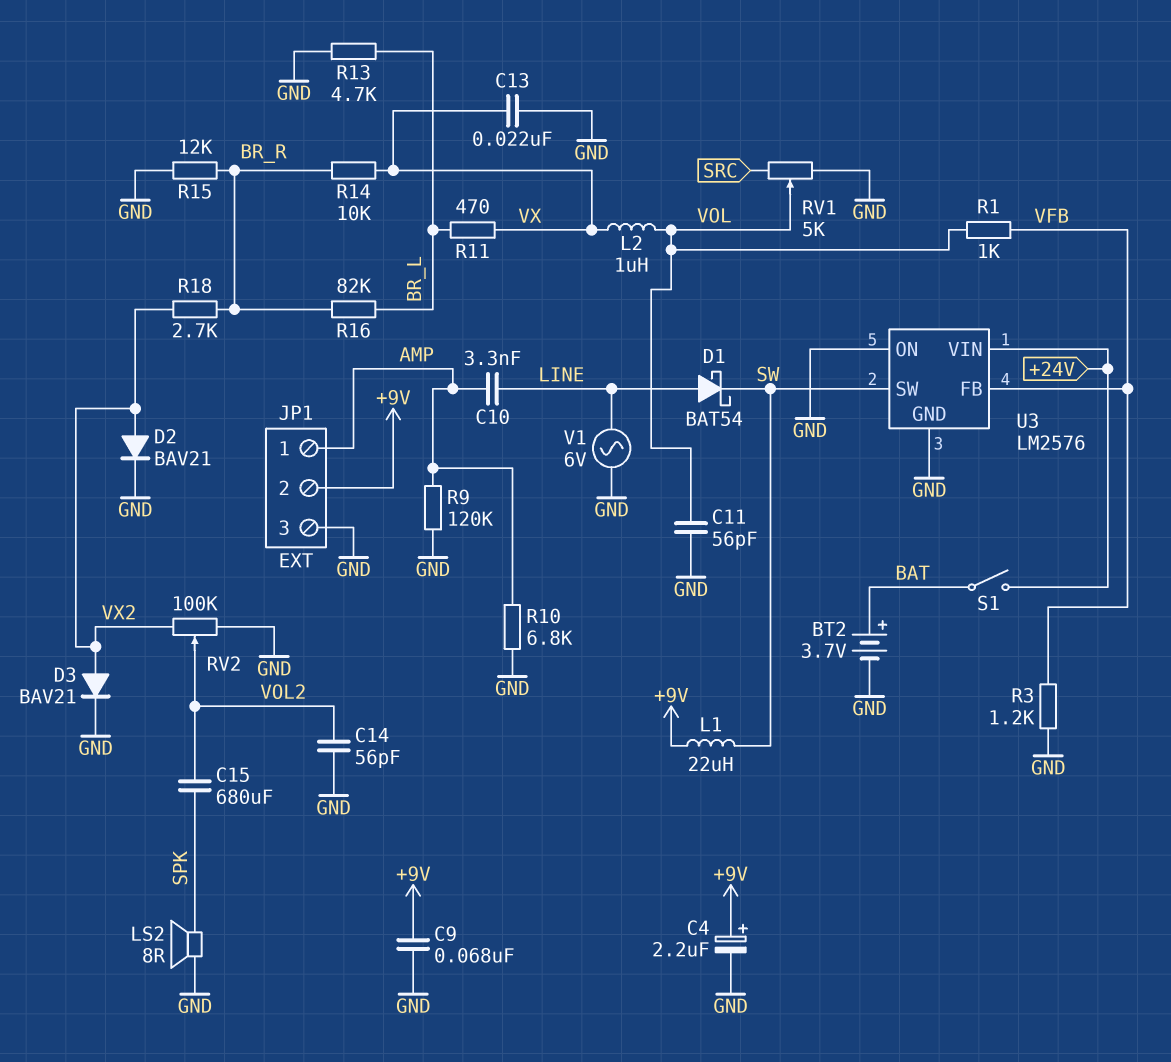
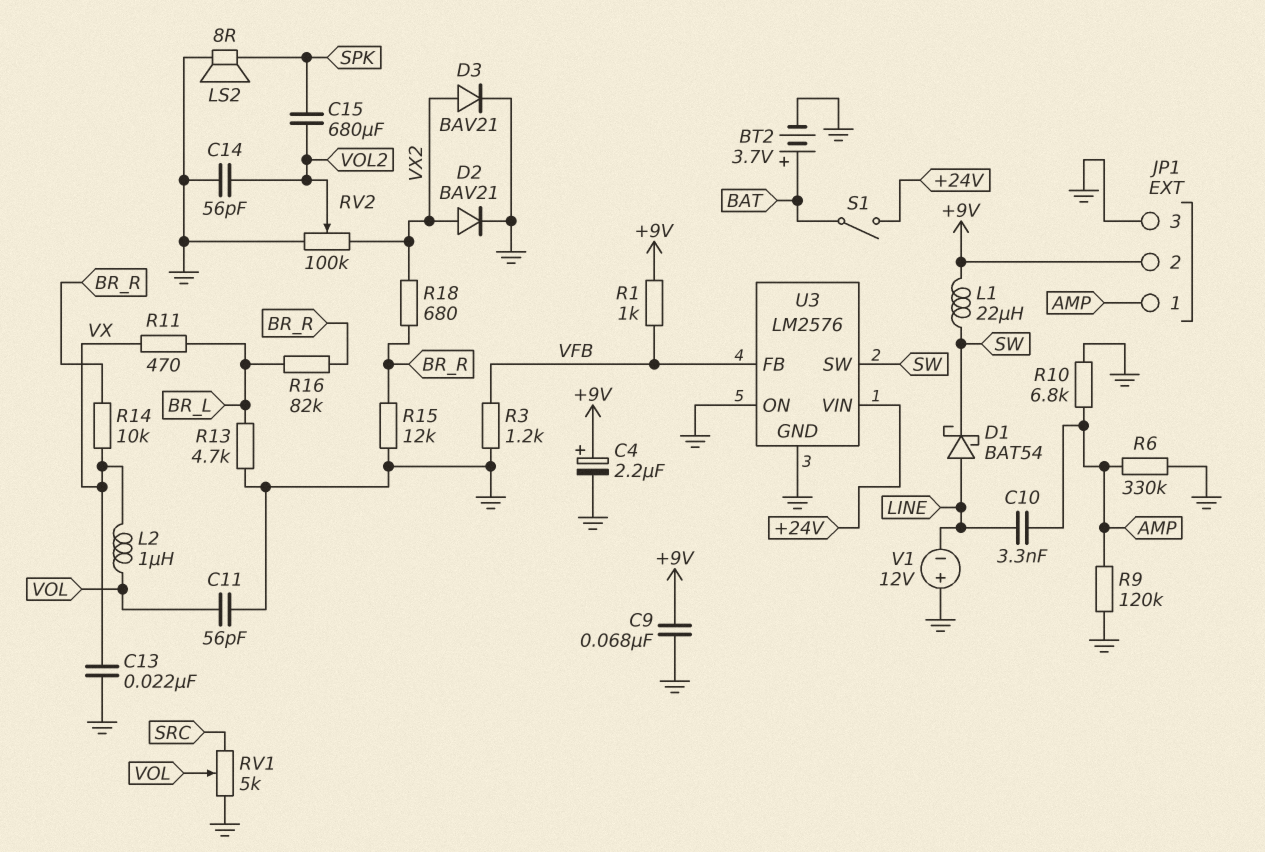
R1: 1k (VFB, VOL) -> 1k (+9V, VFB)
R6: none -> 330k (AMP, GND)
R18: 2.7k (BR_R, VX2) -> 680 (BR_R, VX2)
V1: AC 6V (GND, LINE) -> 12V (plus GND, minus LINE)

